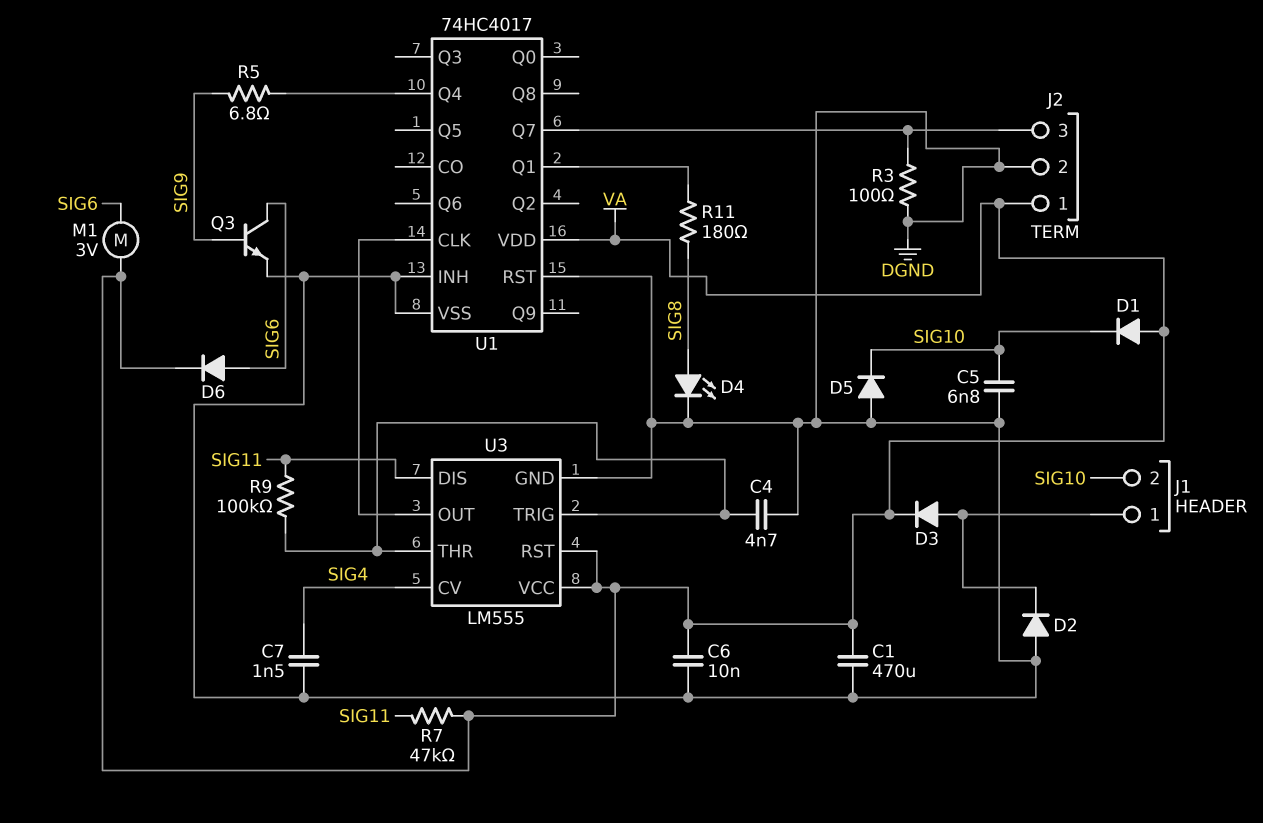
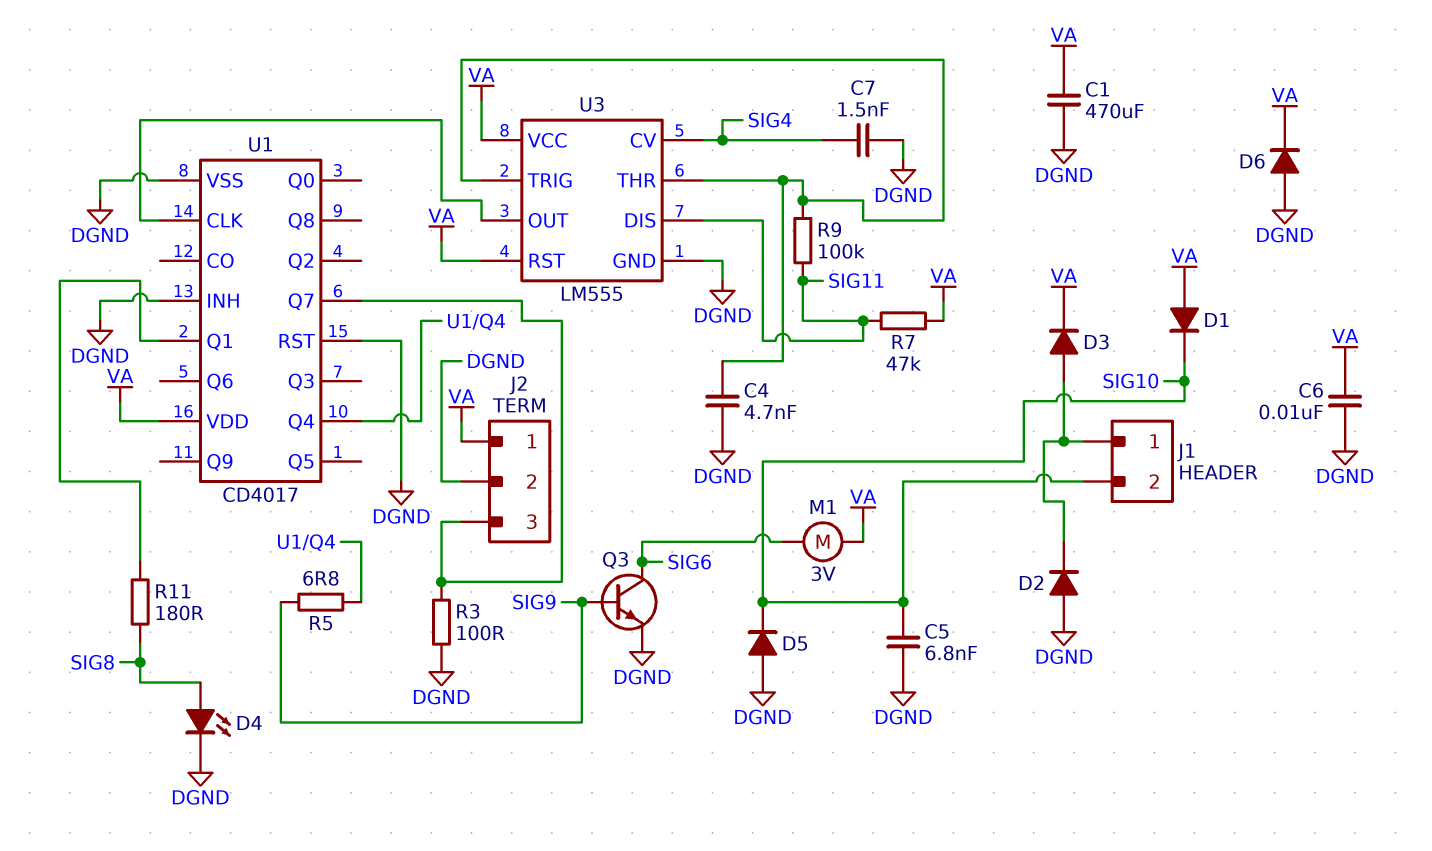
D6: diode (A SIG6, K VA) -> diode (A DGND, K VA)
U1: 74HC4017 -> CD4017

